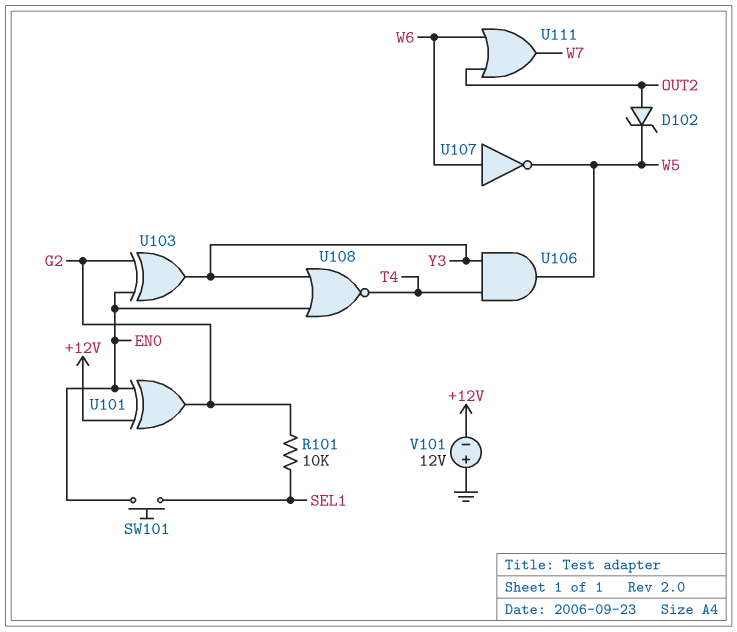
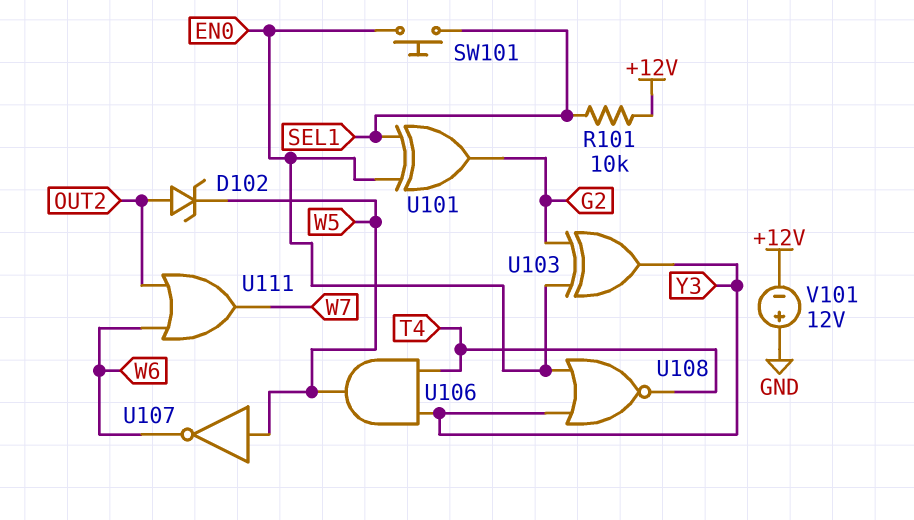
R101: 10k (G2, SEL1) -> 10k (+12V, SEL1)
U101: XOR (in +12V, in EN0, out G2) -> XOR (in EN0, in SEL1, out G2)
U107: NOT (in W6, out W5) -> NOT (in W5, out W6)

